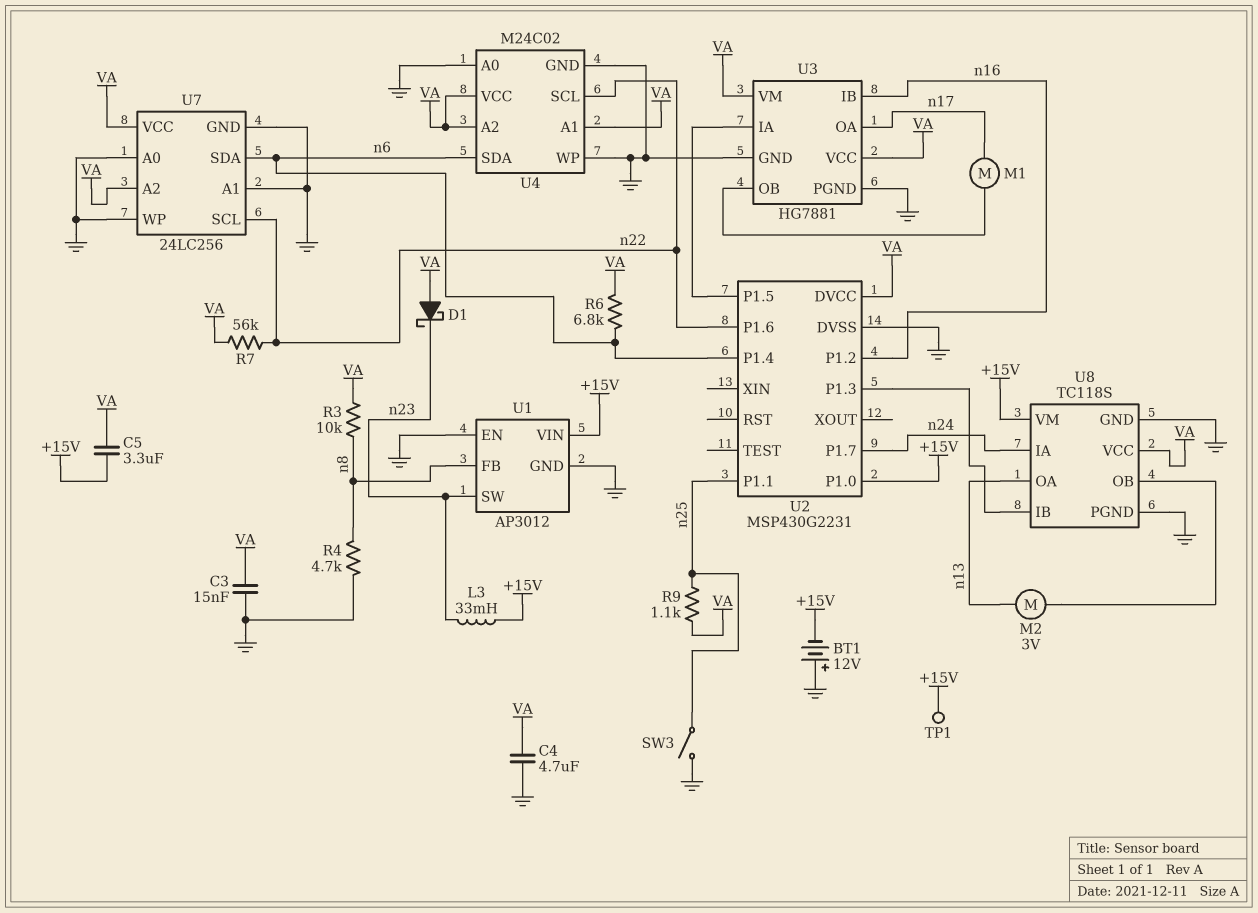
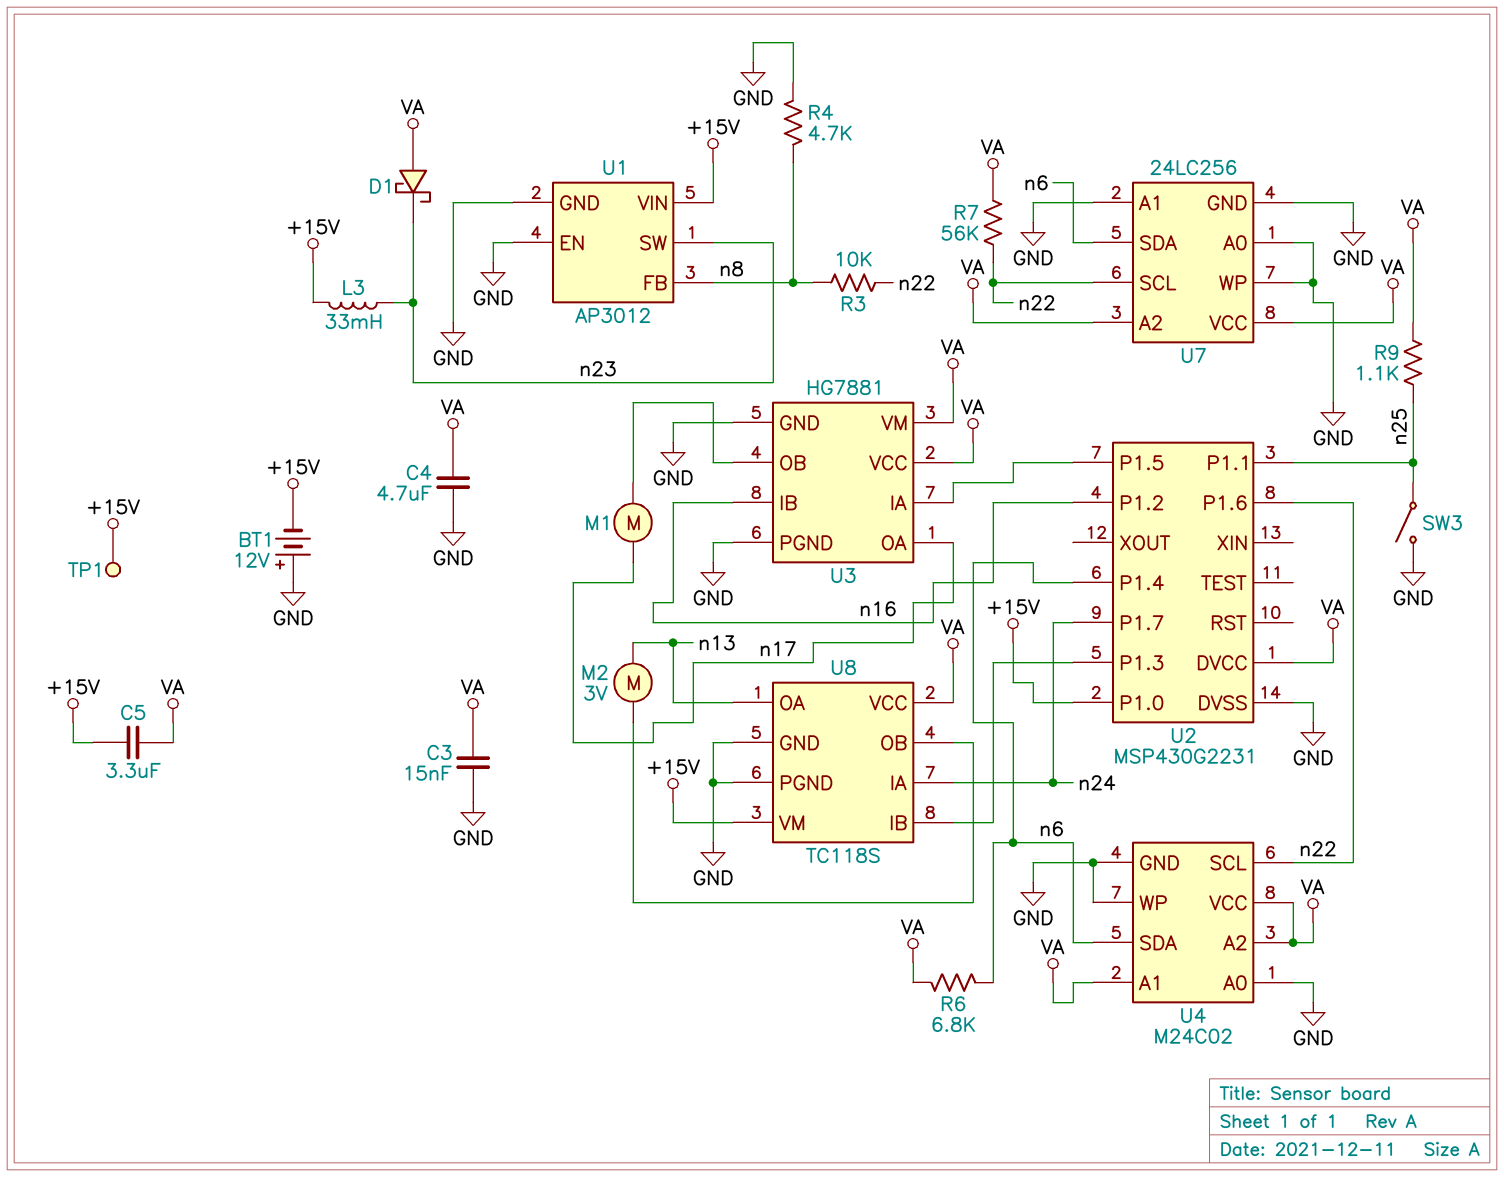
R3: 10k (VA, n8) -> 10k (n8, n22)

